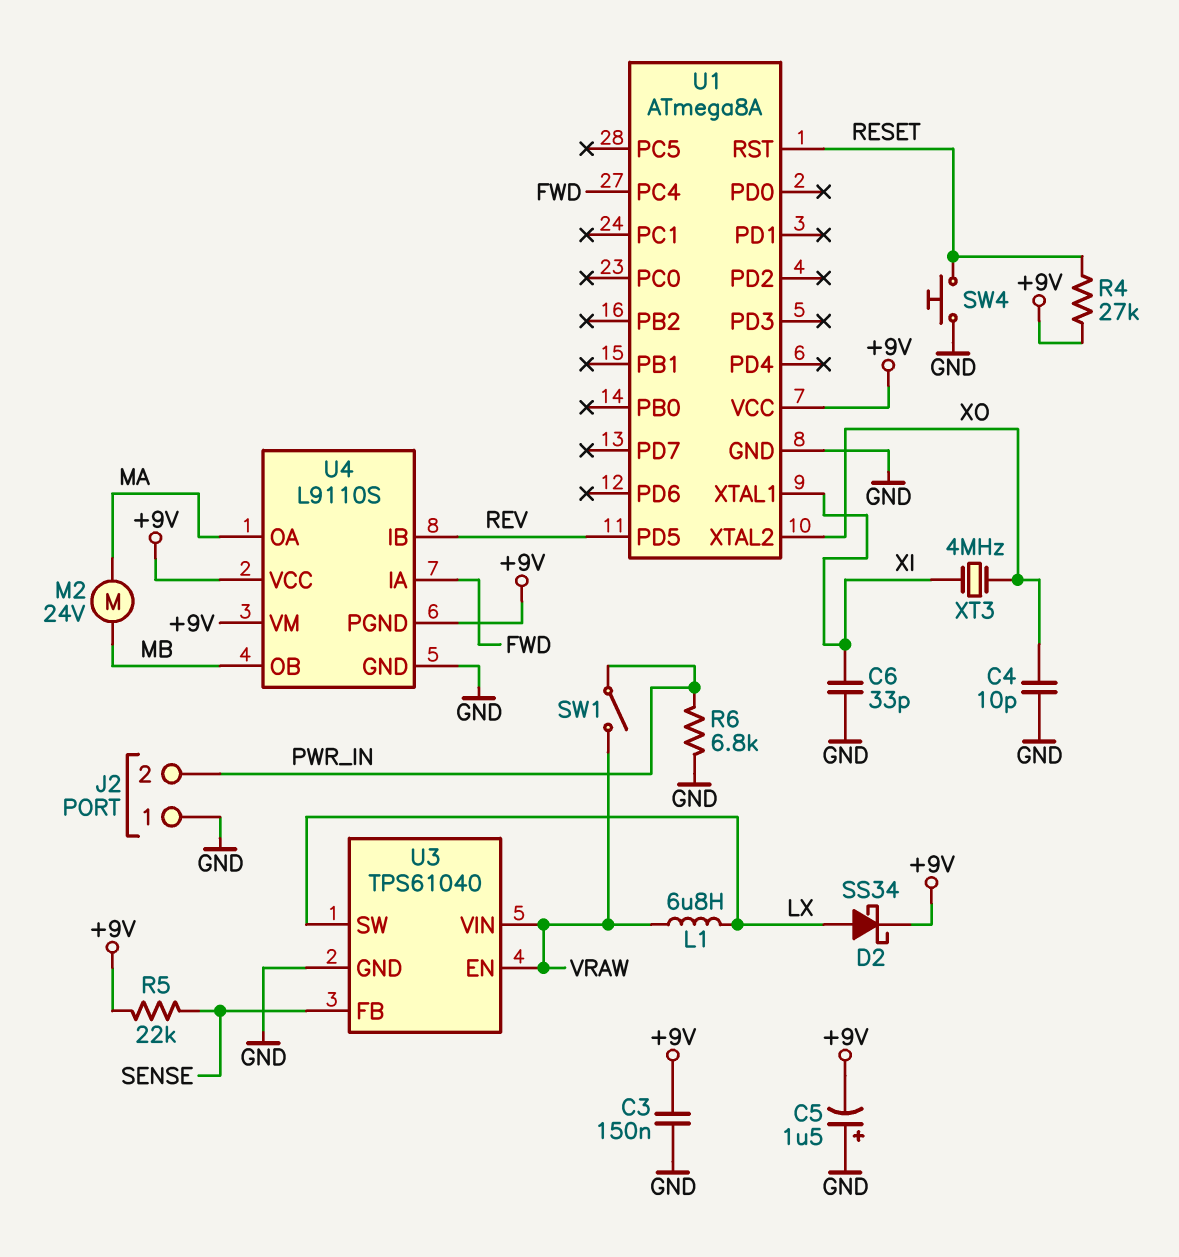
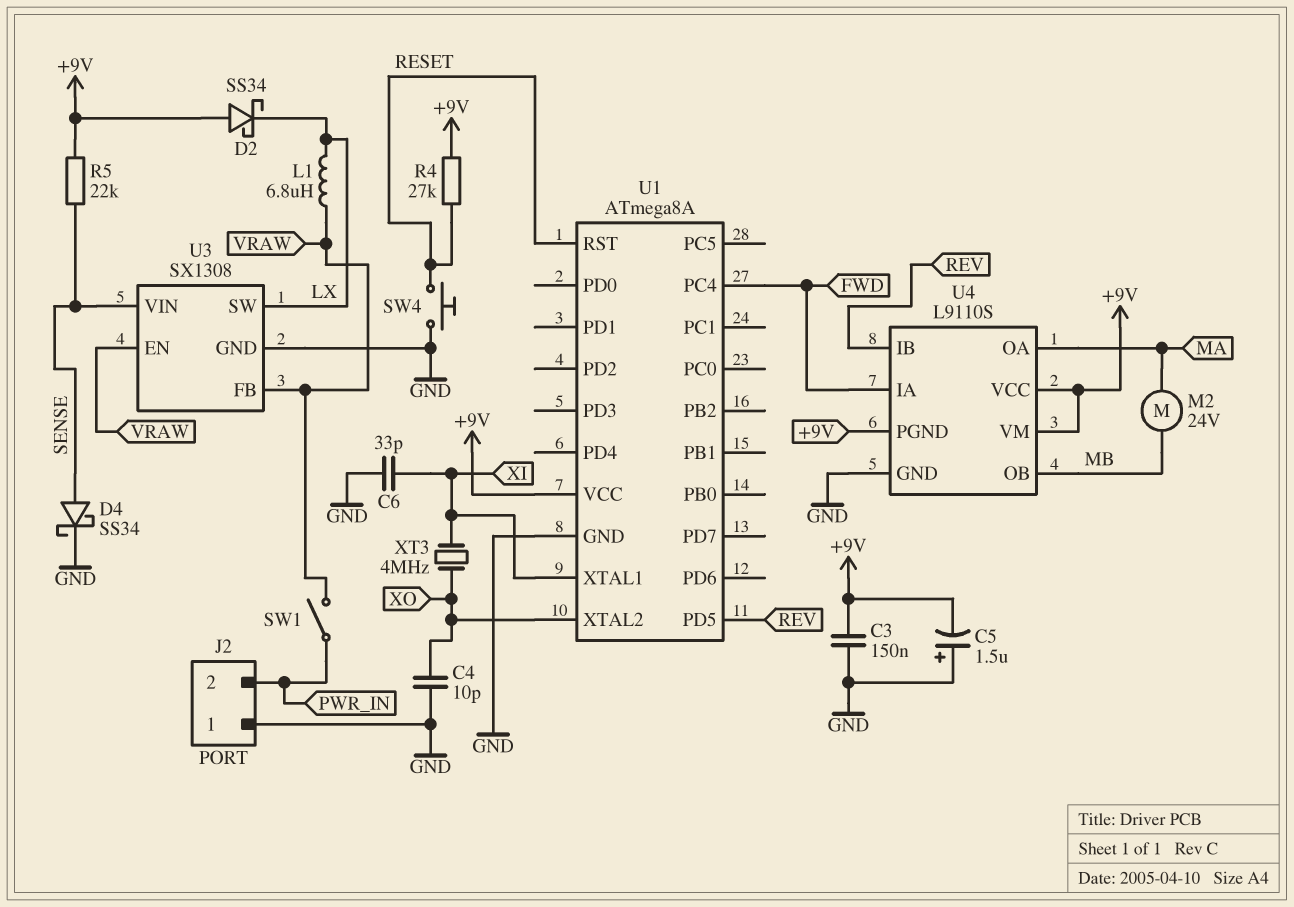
D2: schottky SS34 (A LX, K +9V) -> schottky SS34 (A +9V, K LX)
D4: none -> schottky SS34 (A SENSE, K GND)
R6: 6.8k (GND, PWR_IN) -> none
U3: TPS61040 -> SX1308
U3 pin FB: SENSE -> VRAW
U3 pin VIN: VRAW -> SENSE

